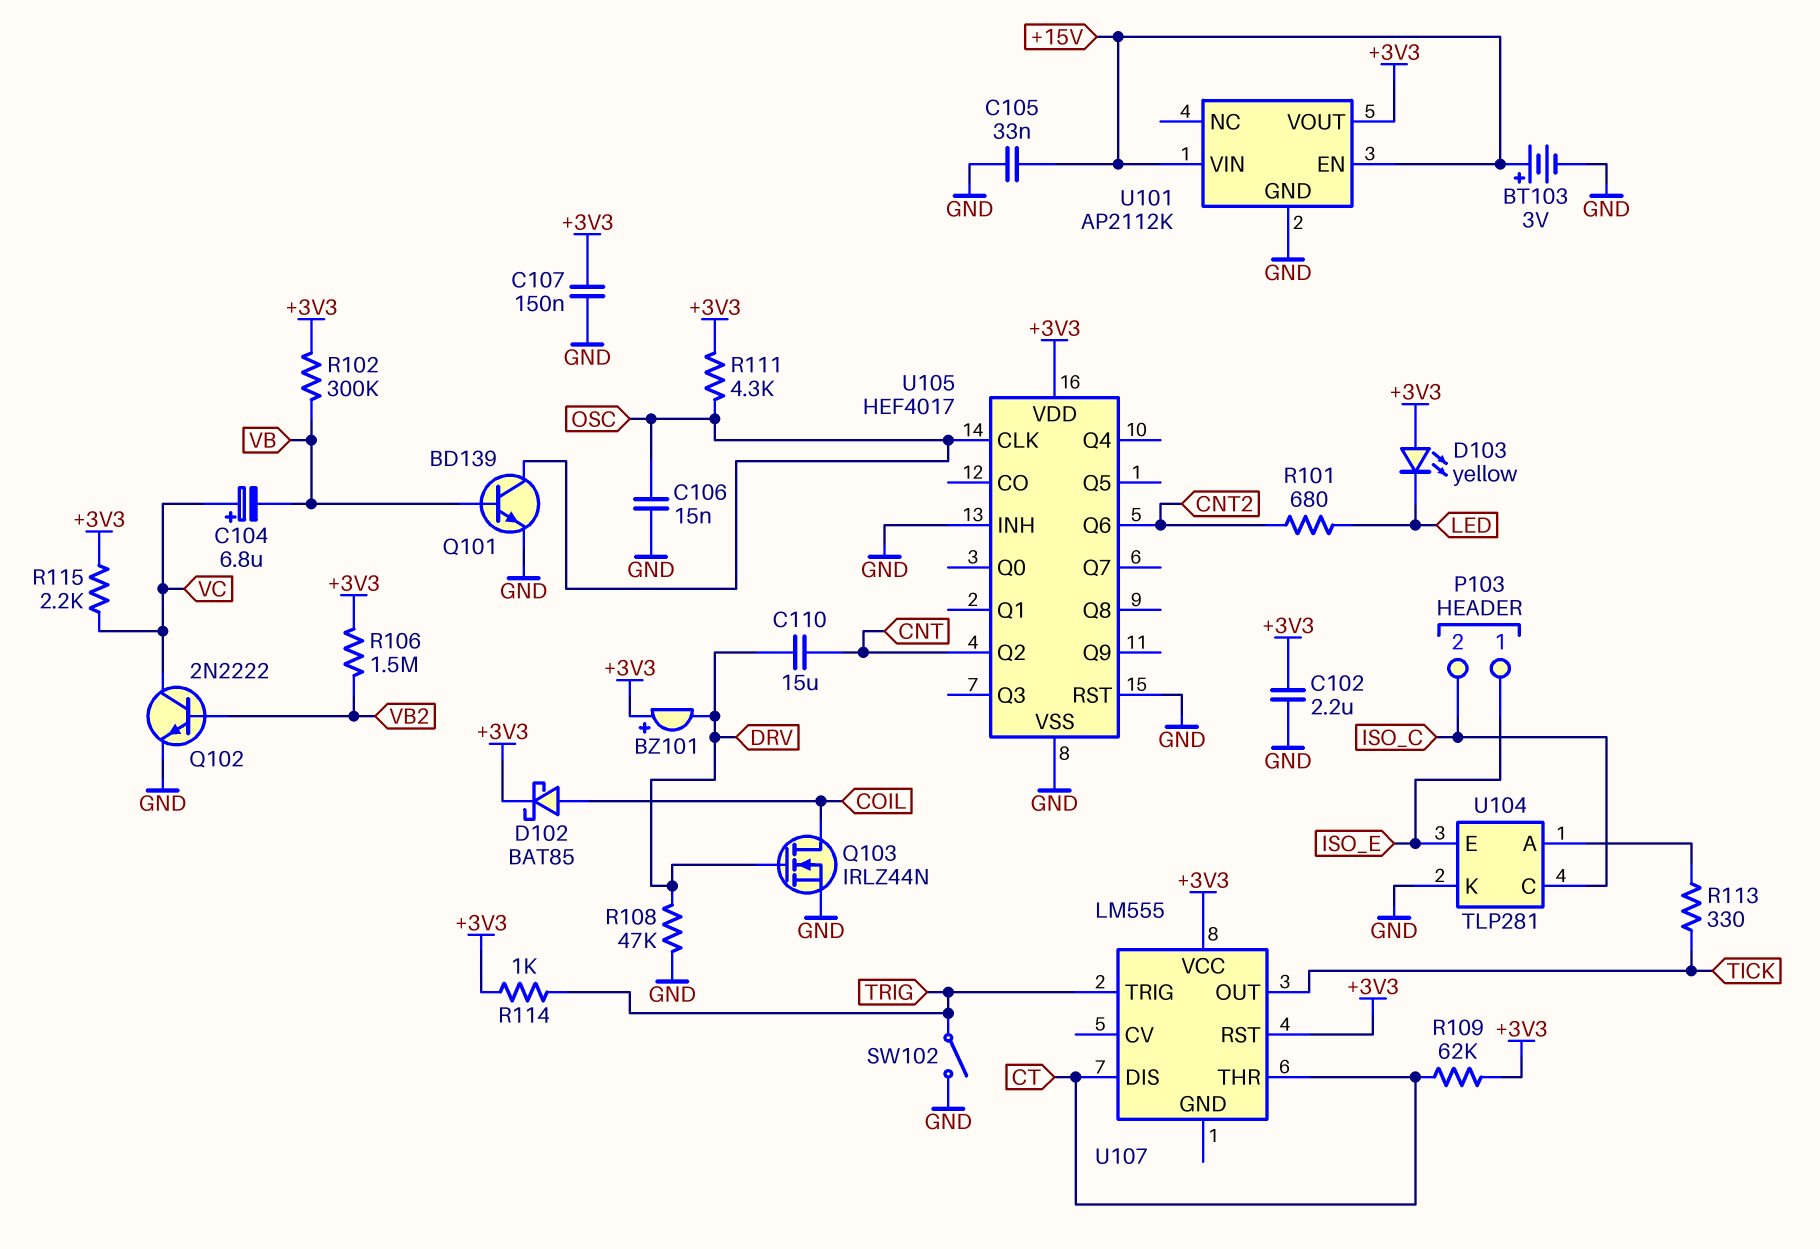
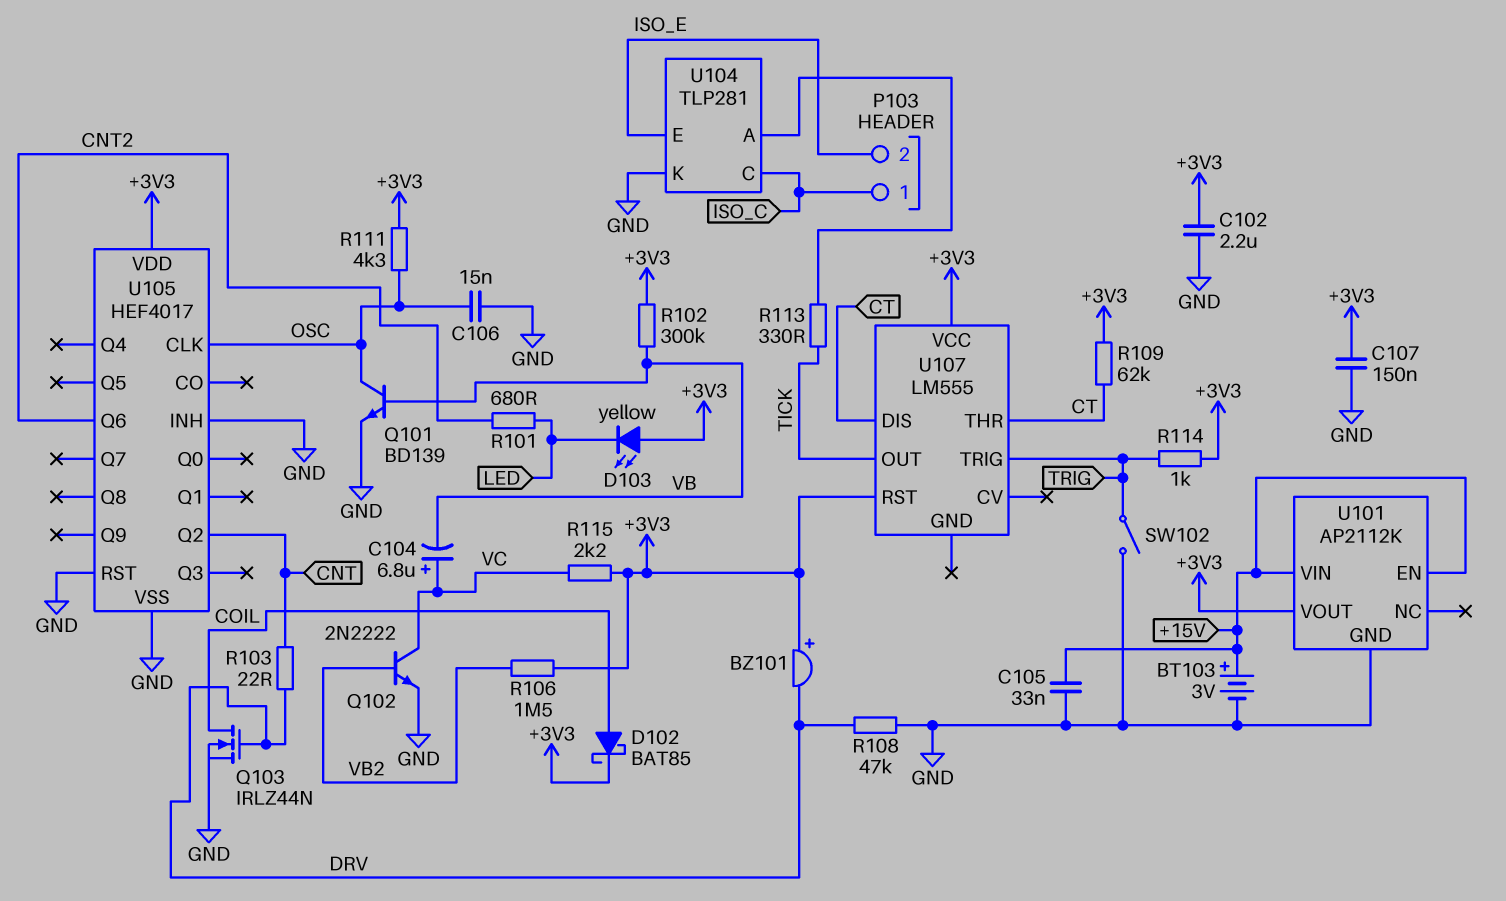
C110: 15uF (CNT, DRV) -> none
P103 pin 1: ISO_E -> ISO_C
P103 pin 2: ISO_C -> ISO_E
R103: none -> 22 (CNT, DRV)

